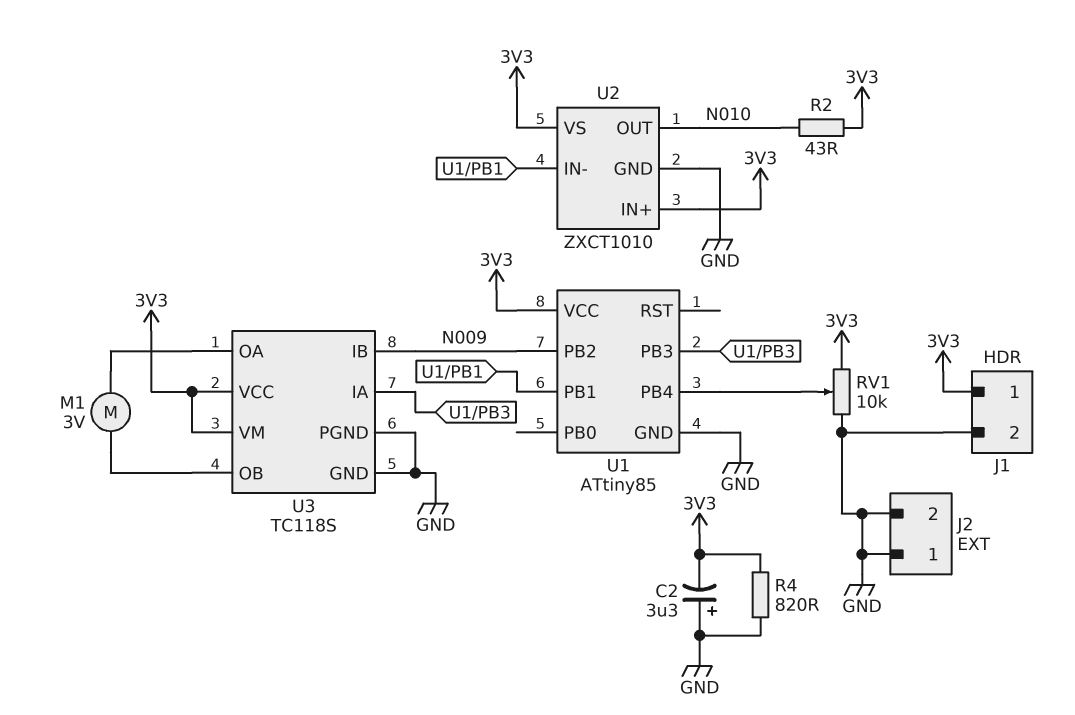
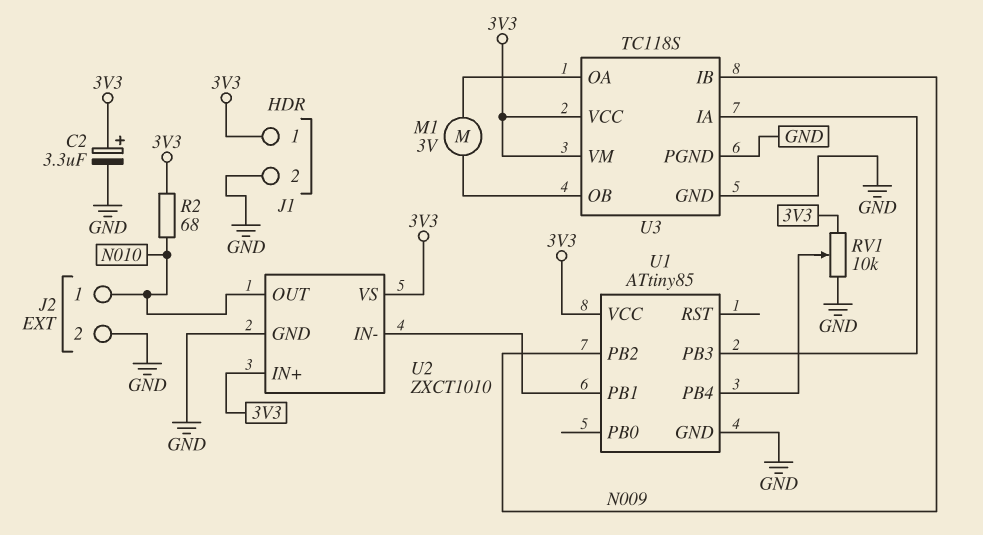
C2: 3.3uF (plus GND, minus 3V3) -> 3.3uF (plus 3V3, minus GND)
J2 pin 1: GND -> N010
R2: 43 (3V3, N010) -> 68 (3V3, N010)
R4: 820 (3V3, GND) -> none

